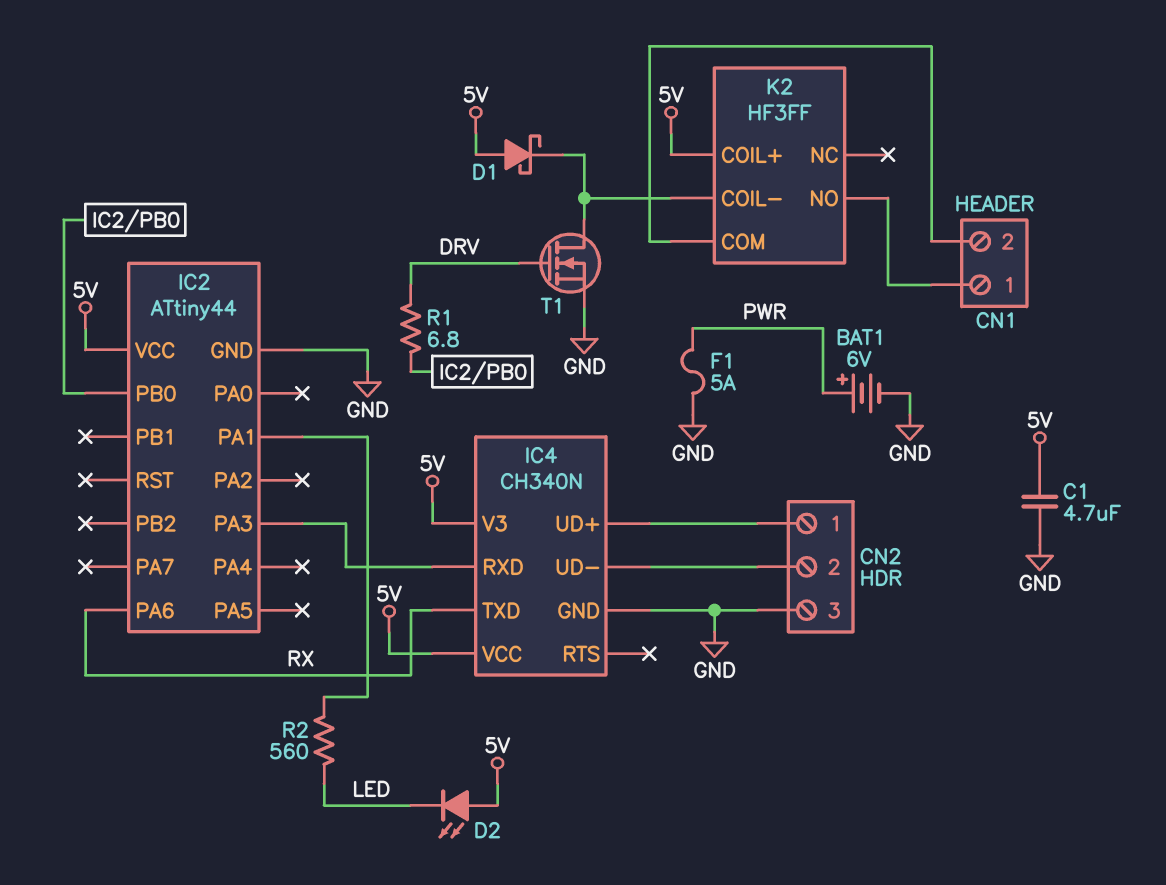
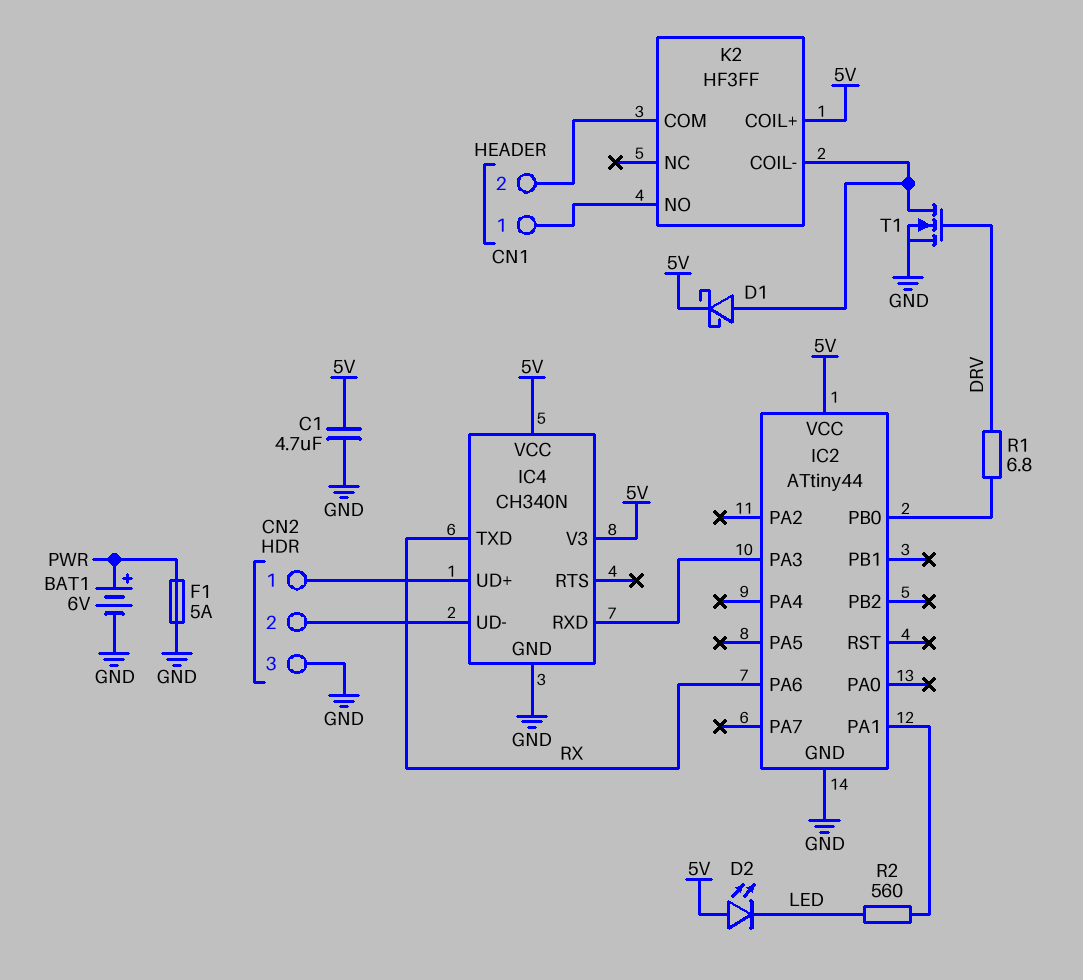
D1: schottky (A 5V, K K2/COIL-) -> schottky (A K2/COIL-, K 5V)

